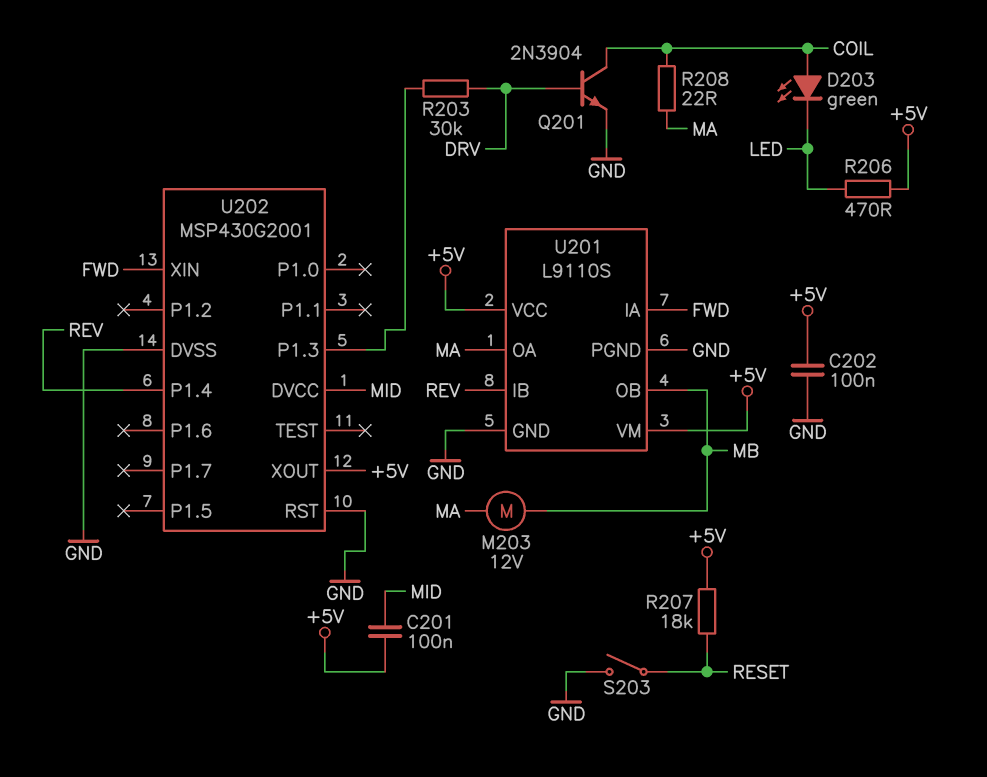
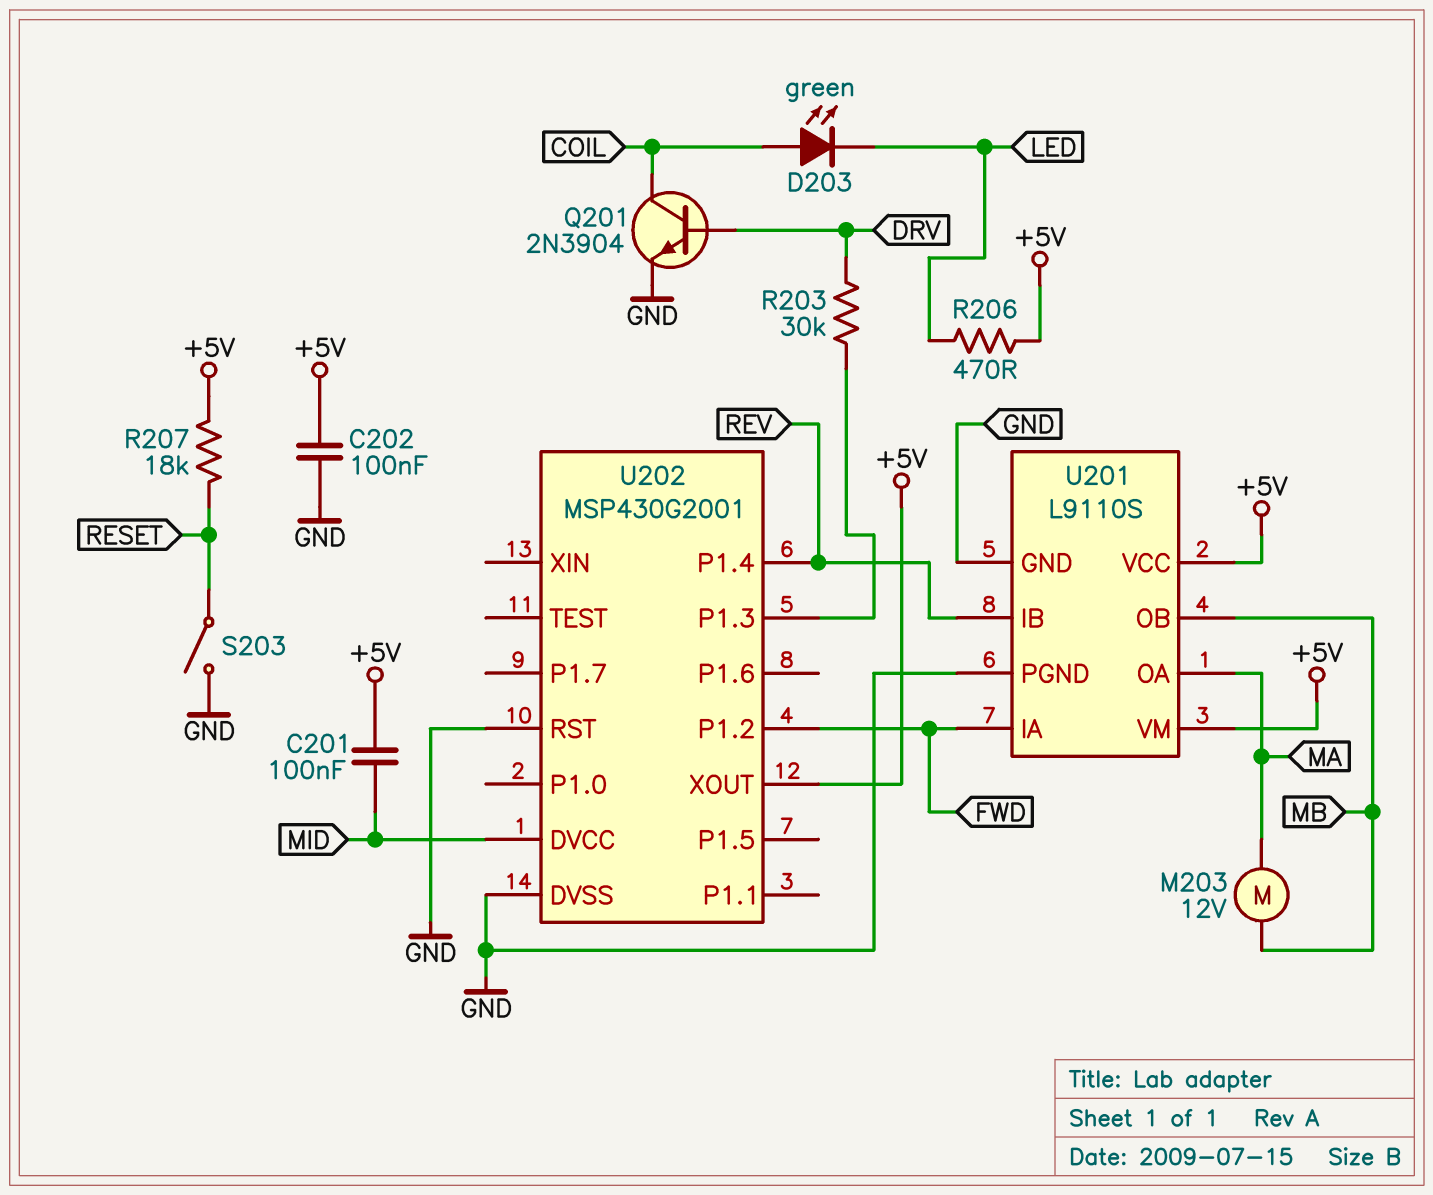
R208: 22 (COIL, MA) -> none
U202 pin P1.2: none -> FWD
U202 pin XIN: FWD -> none

